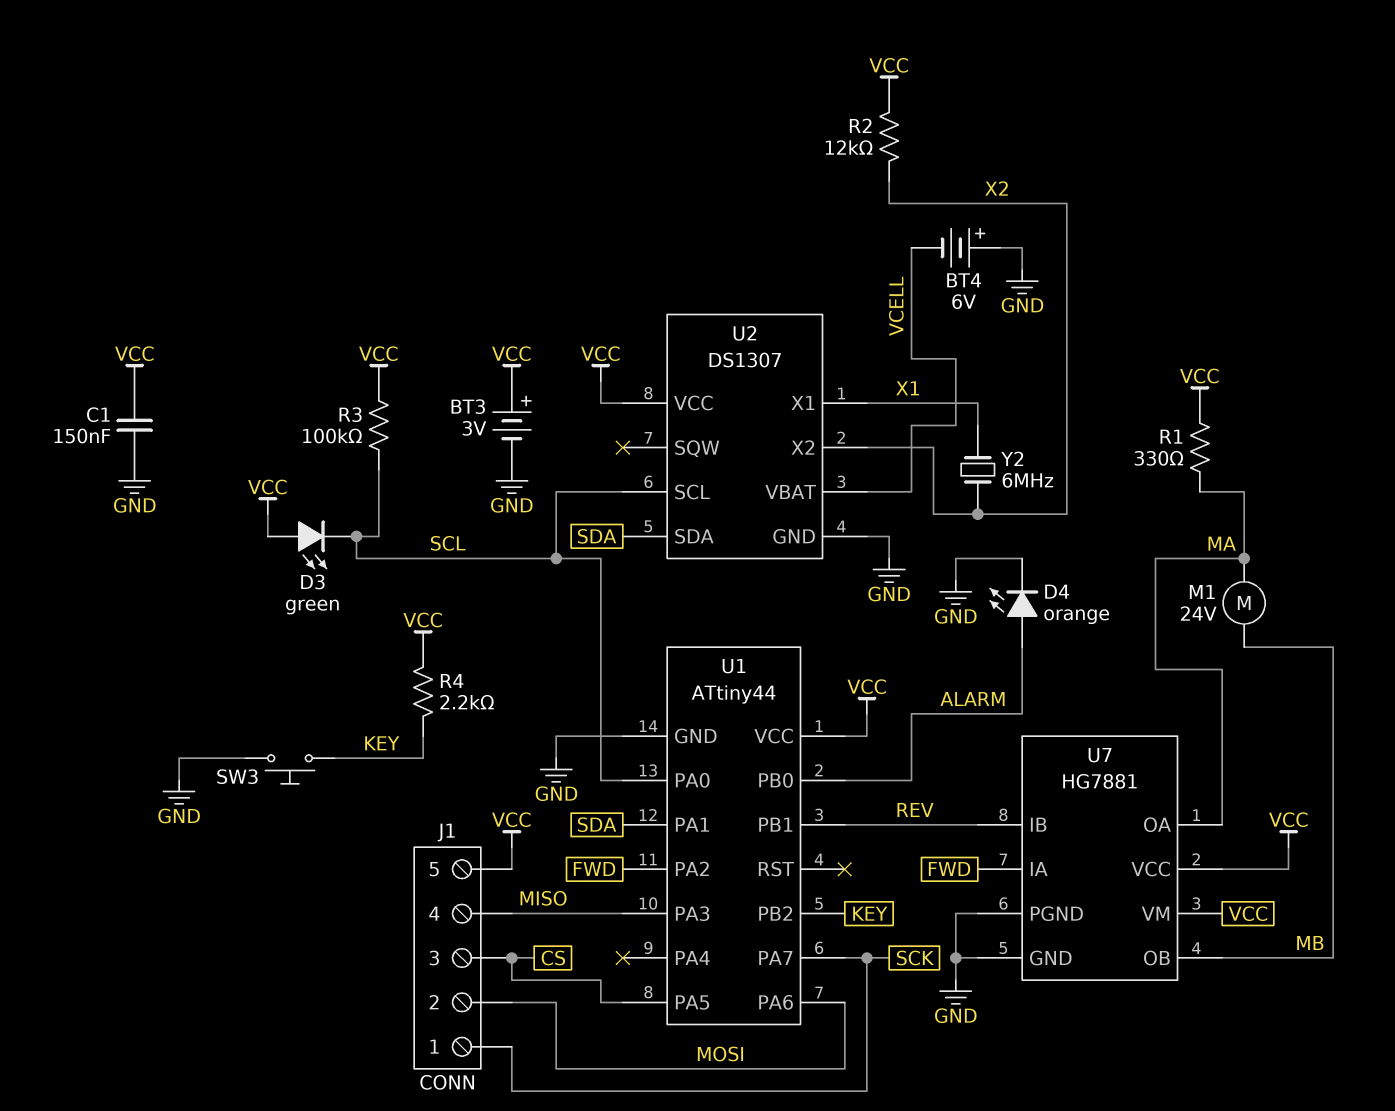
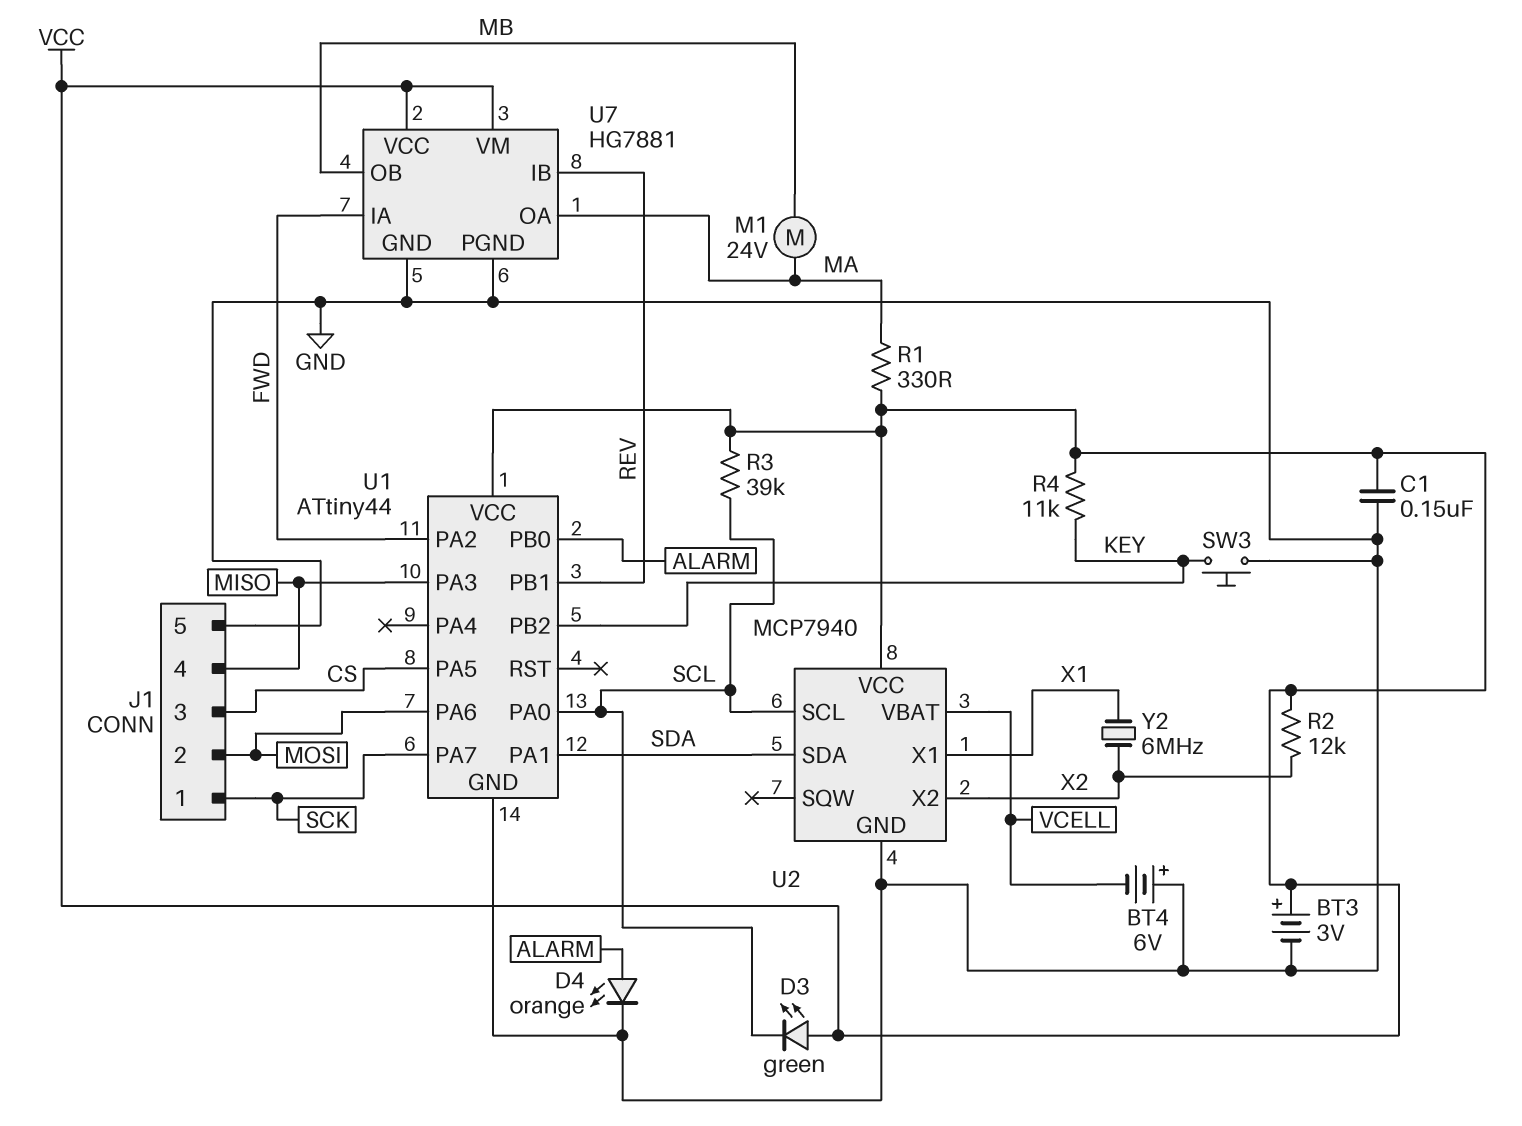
J1 pin 5: VCC -> GND
R3: 100k (SCL, VCC) -> 39k (SCL, VCC)
R4: 2.2k (KEY, VCC) -> 11k (KEY, VCC)
U2: DS1307 -> MCP7940

